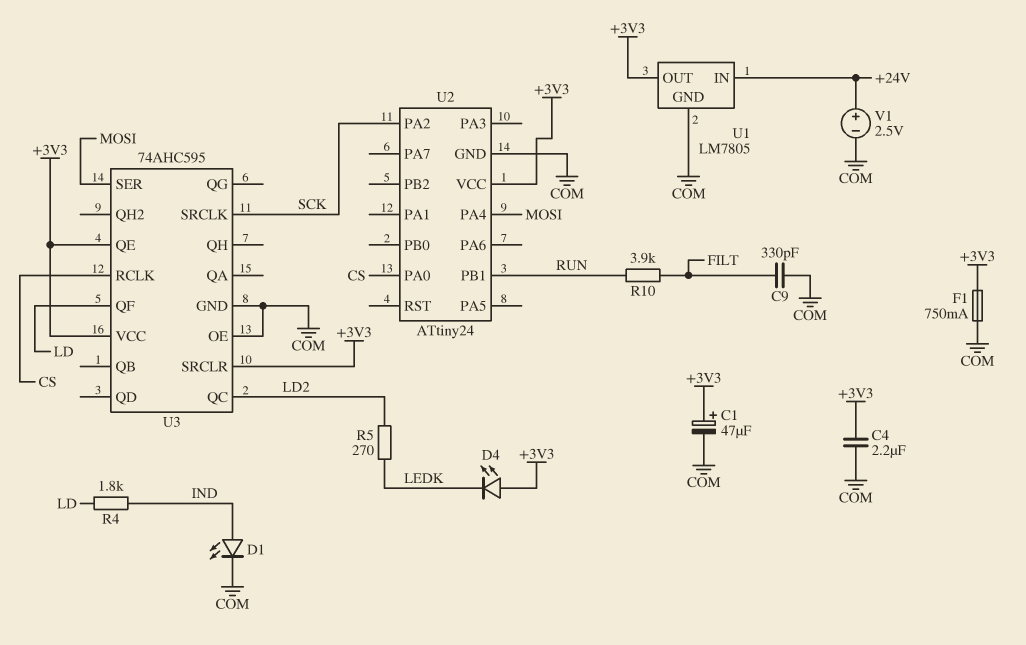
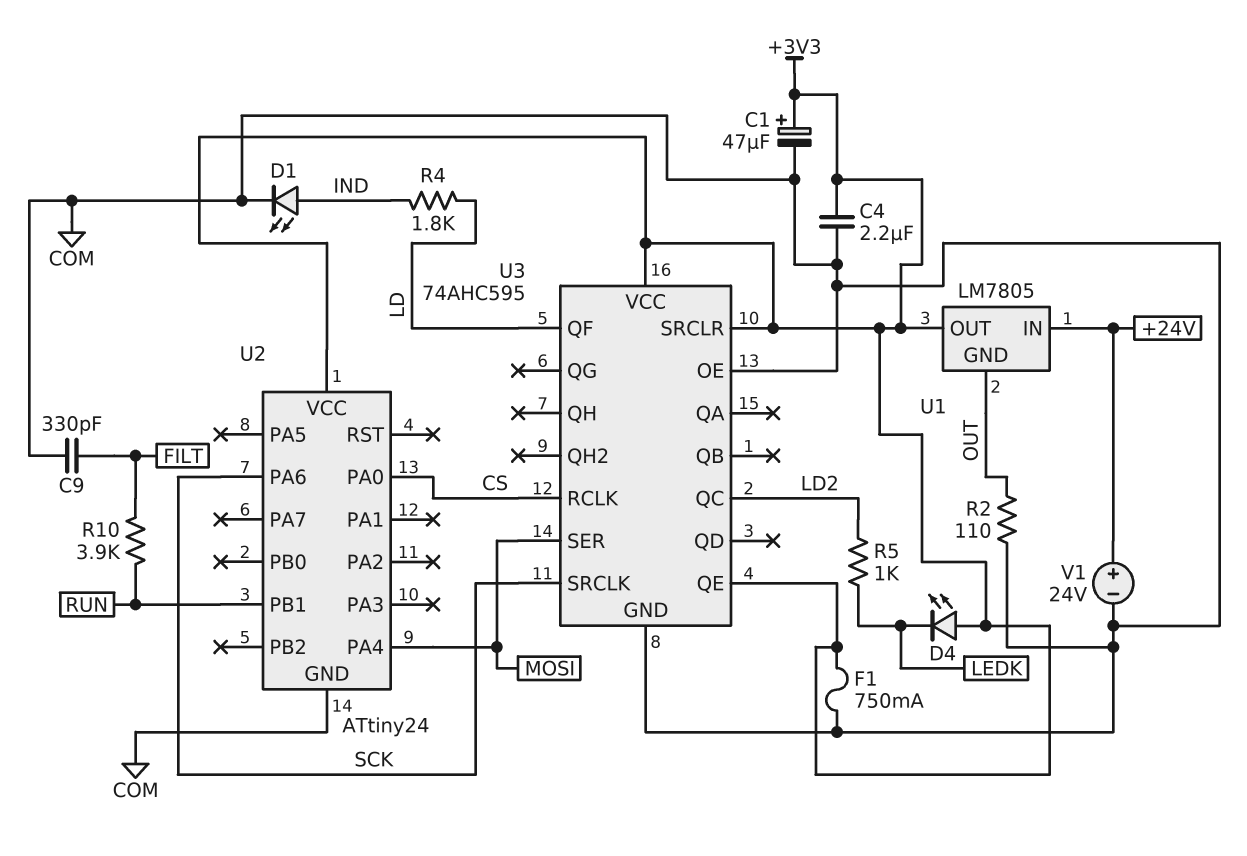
R2: none -> 110 (COM, OUT)
R5: 270 (LD2, LEDK) -> 1k (LD2, LEDK)
U1 pin GND: COM -> OUT
U2 pin PA2: SCK -> none
U2 pin PA6: none -> SCK
V1: 2.5V (plus +24V, minus COM) -> 24V (plus +24V, minus COM)

